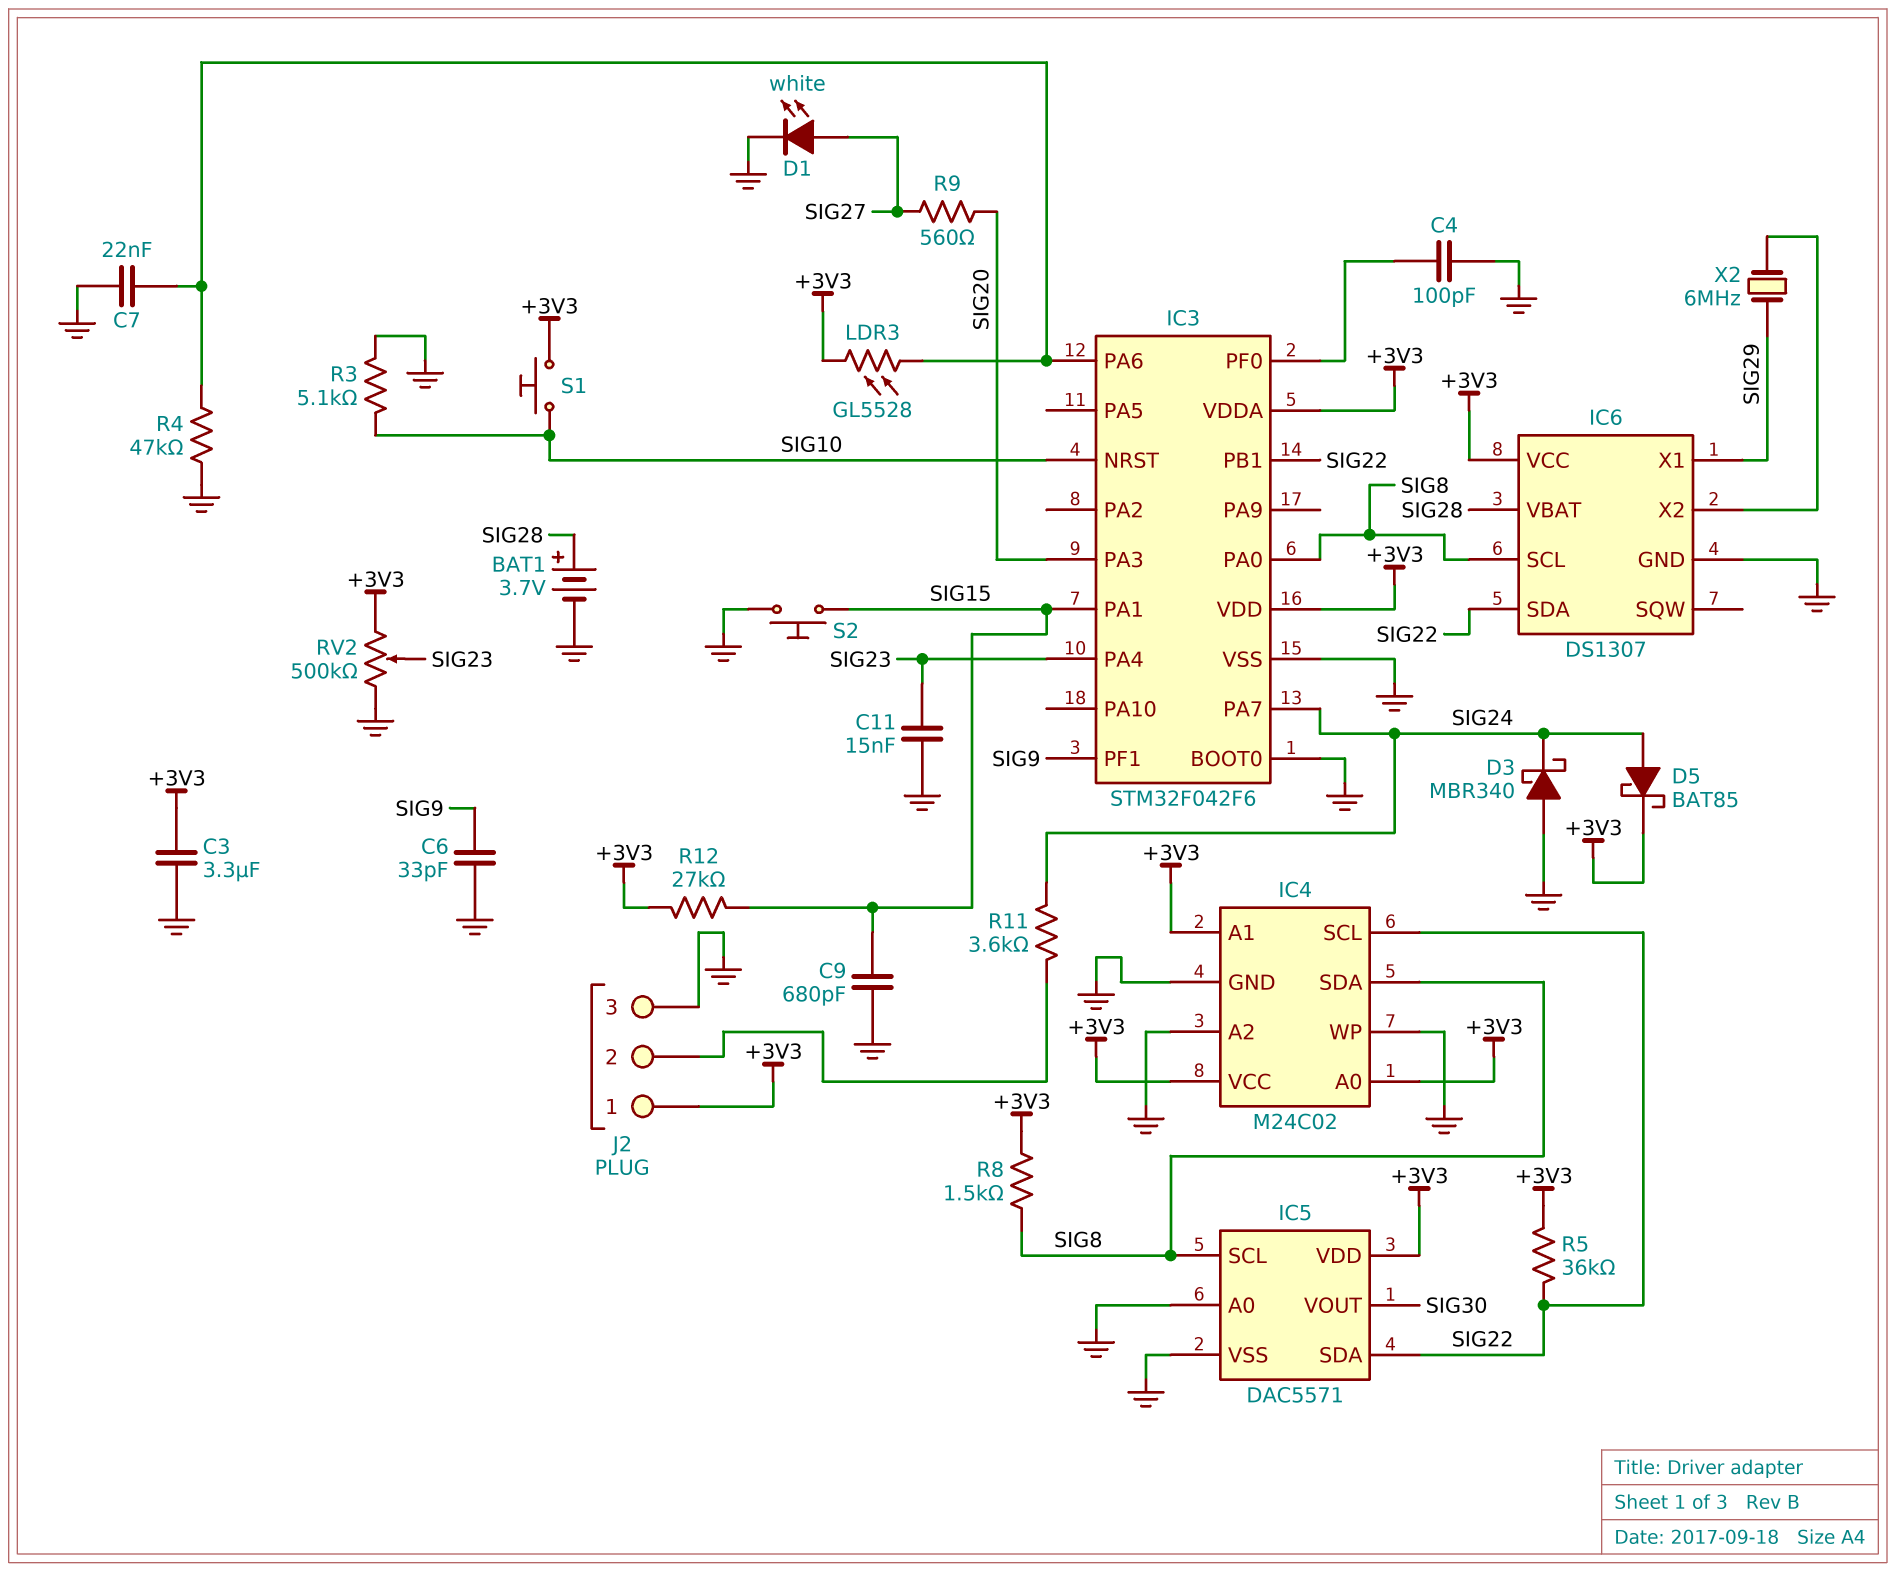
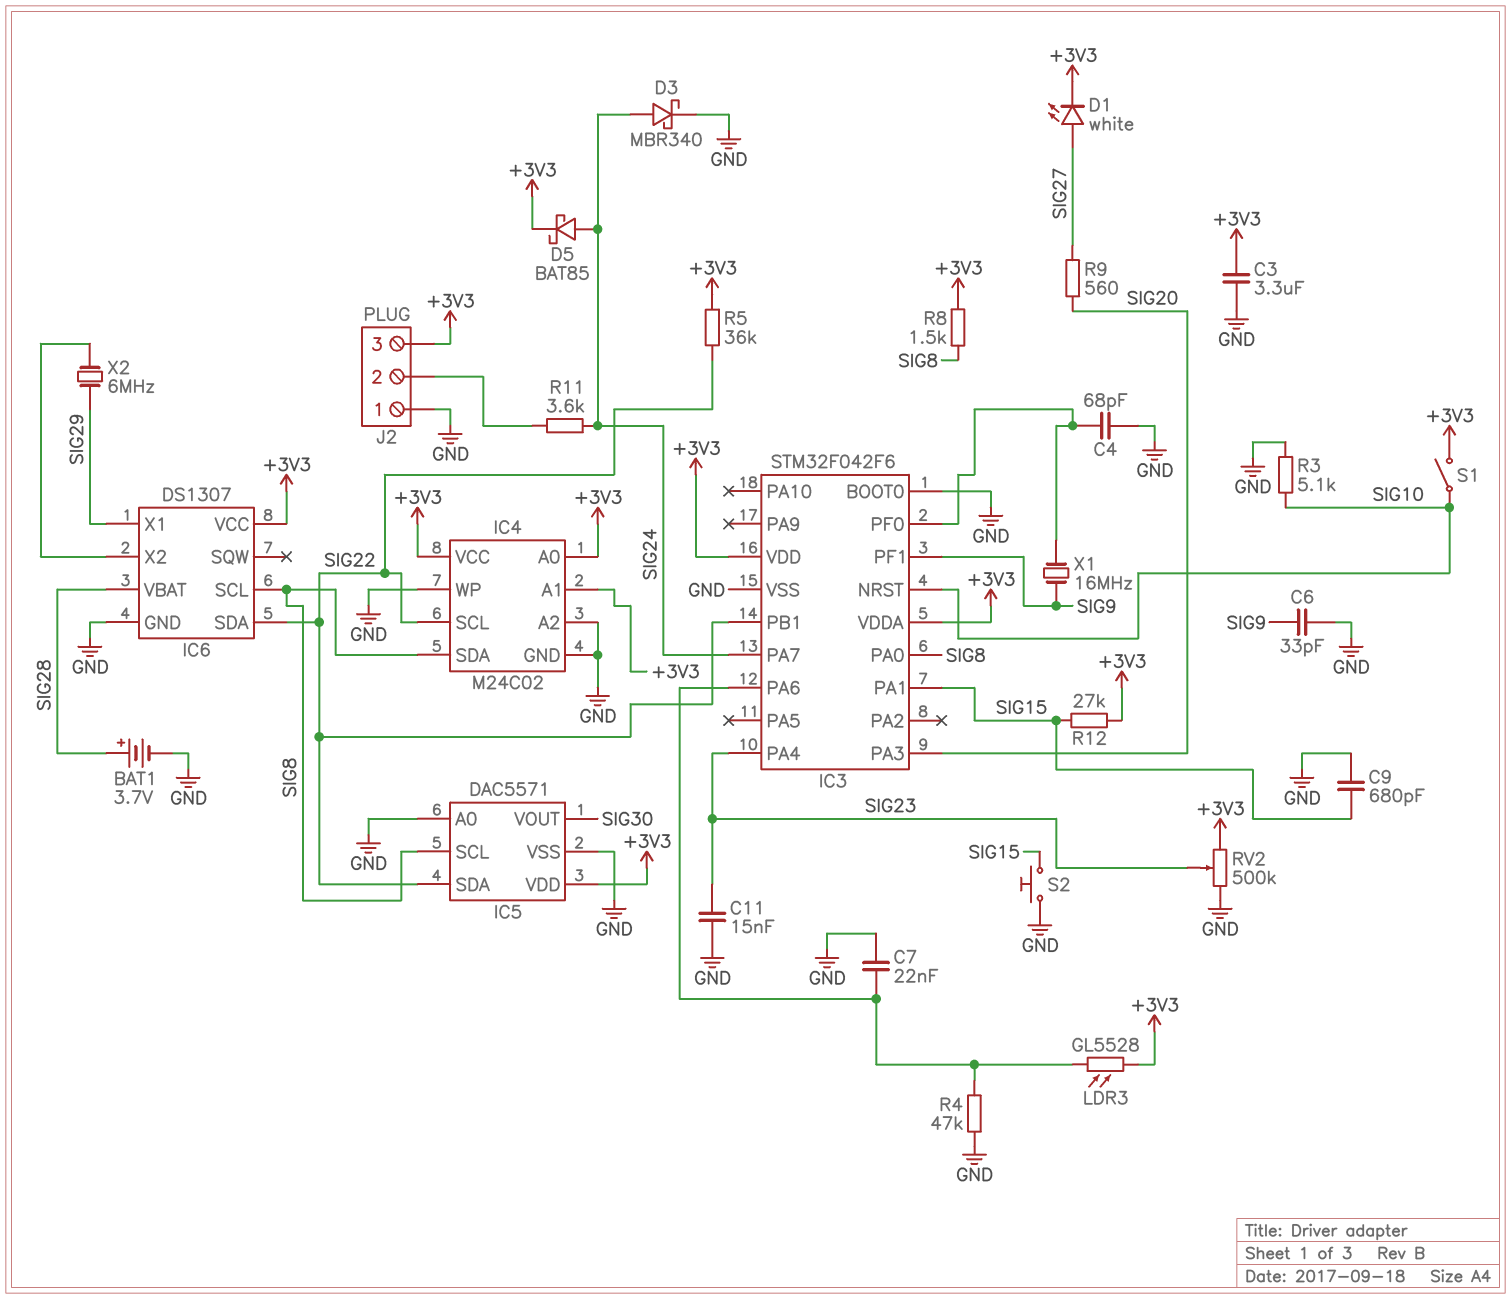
C4: 100pF (GND, IC3/PF0) -> 68pF (GND, IC3/PF0)
D1: LED white (A SIG27, K GND) -> LED white (A SIG27, K +3V3)
D3: schottky MBR340 (A GND, K SIG24) -> schottky MBR340 (A SIG24, K GND)
J2 pin 1: +3V3 -> GND
J2 pin 3: GND -> +3V3
S1: button (+3V3, SIG10) -> switch (+3V3, SIG10)
X1: none -> 16MHz (IC3/PF0, SIG9)

